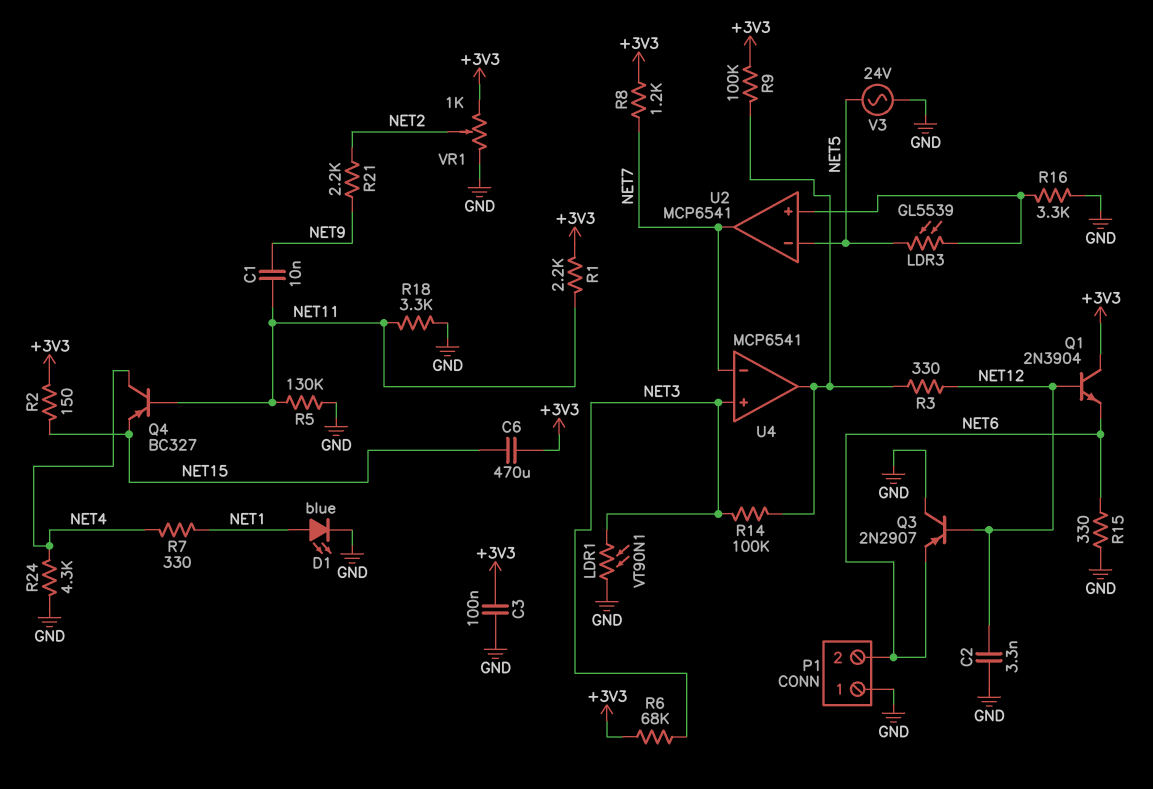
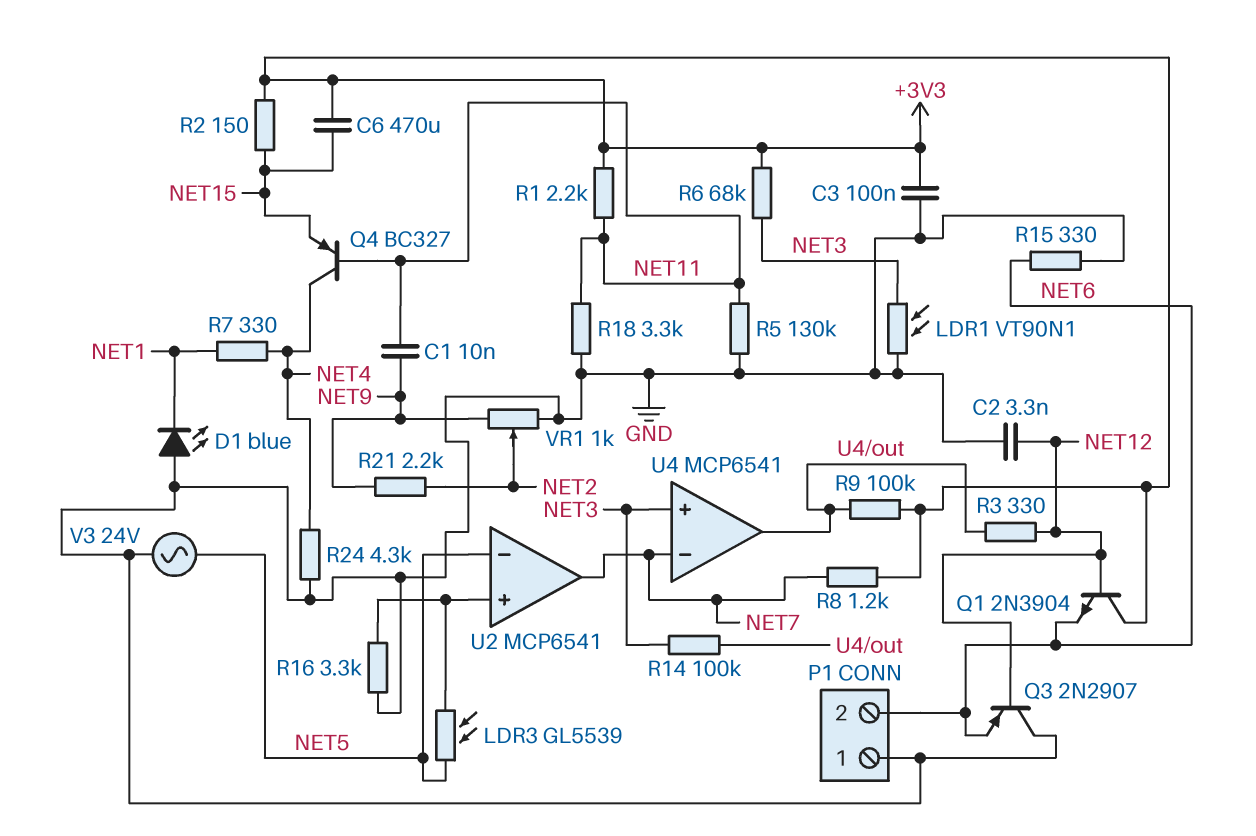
D1: LED blue (A NET1, K GND) -> LED blue (A GND, K NET1)
VR1: 1k (+3V3, GND, wiper NET2) -> 1k (GND, NET9, wiper NET2)

